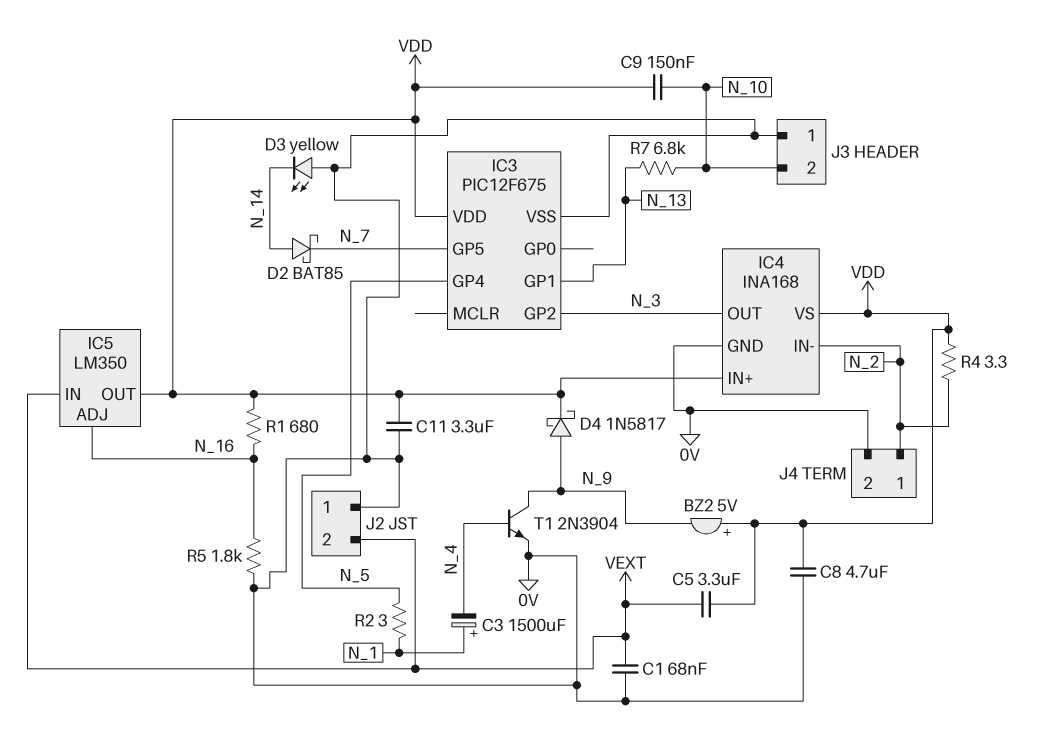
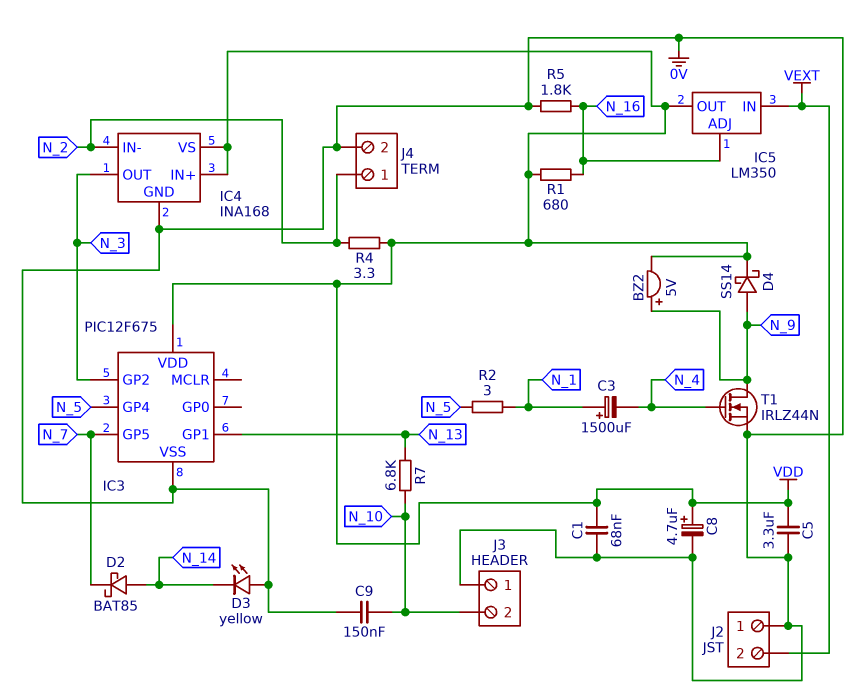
BZ2: buzzer 5V (plus VDD, minus N_9) -> buzzer 5V (plus N_9, minus VDD)
C1: 68nF (0V, VEXT) -> 68nF (0V, VDD)
C5: 3.3uF (VDD, VEXT) -> 3.3uF (0V, VDD)
C8: 4.7uF (0V, VDD) -> 4.7uF (plus VDD, minus 0V)
C9: 150nF (N_10, VDD) -> 150nF (0V, N_10)
C11: 3.3uF (0V, VDD) -> none
D4: schottky 1N5817 (A N_9, K VDD) -> schottky SS14 (A N_9, K VDD)
T1: NPN 2N3904 (B N_4, C N_9, E 0V) -> NMOS IRLZ44N (G N_4, D N_9, S 0V)

